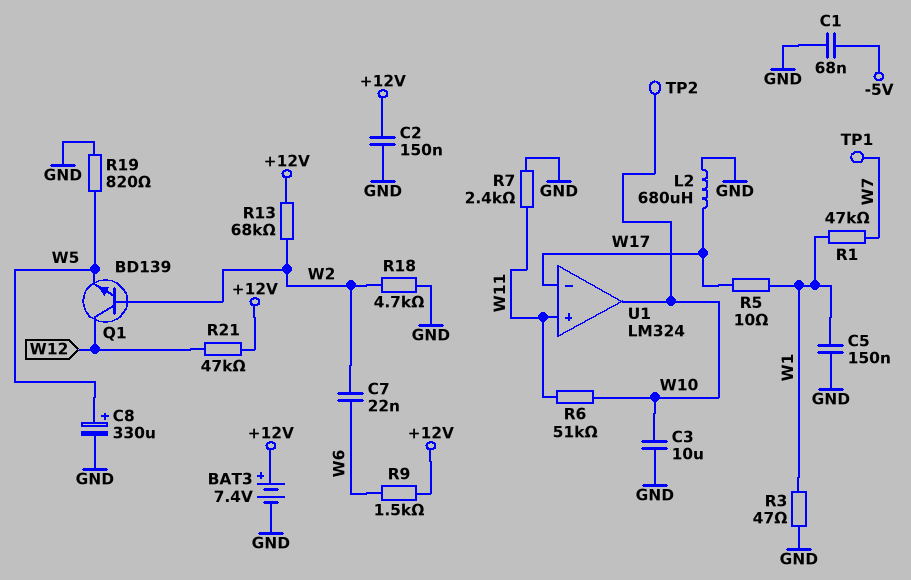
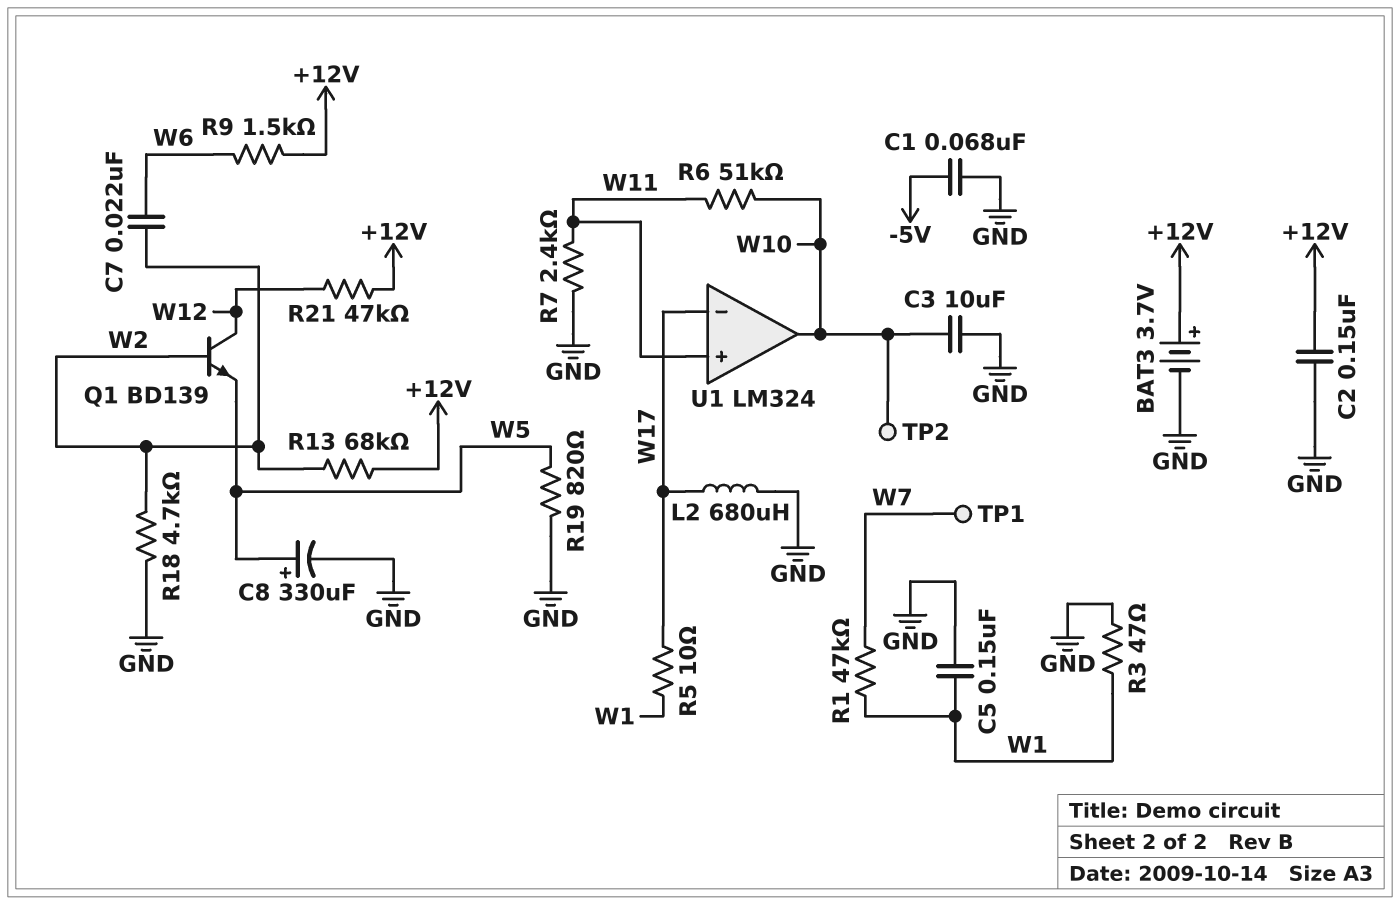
BAT3: 7.4V (plus +12V, minus GND) -> 3.7V (plus +12V, minus GND)

